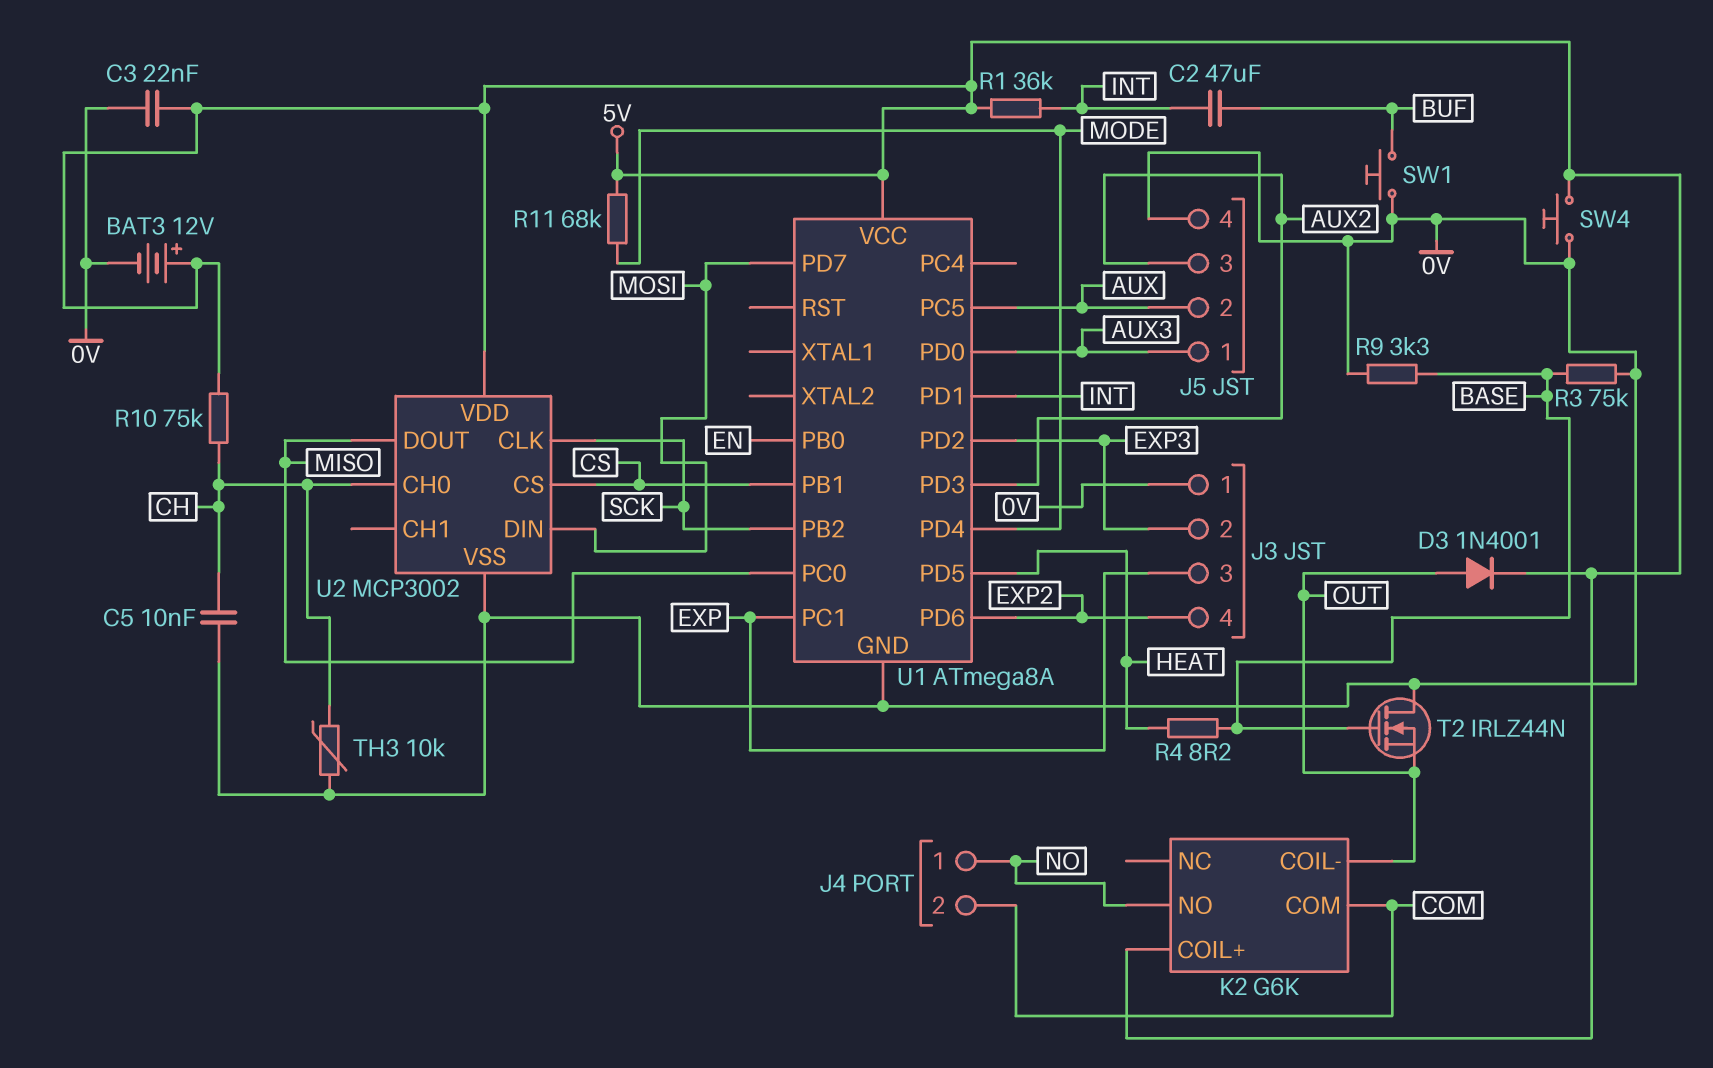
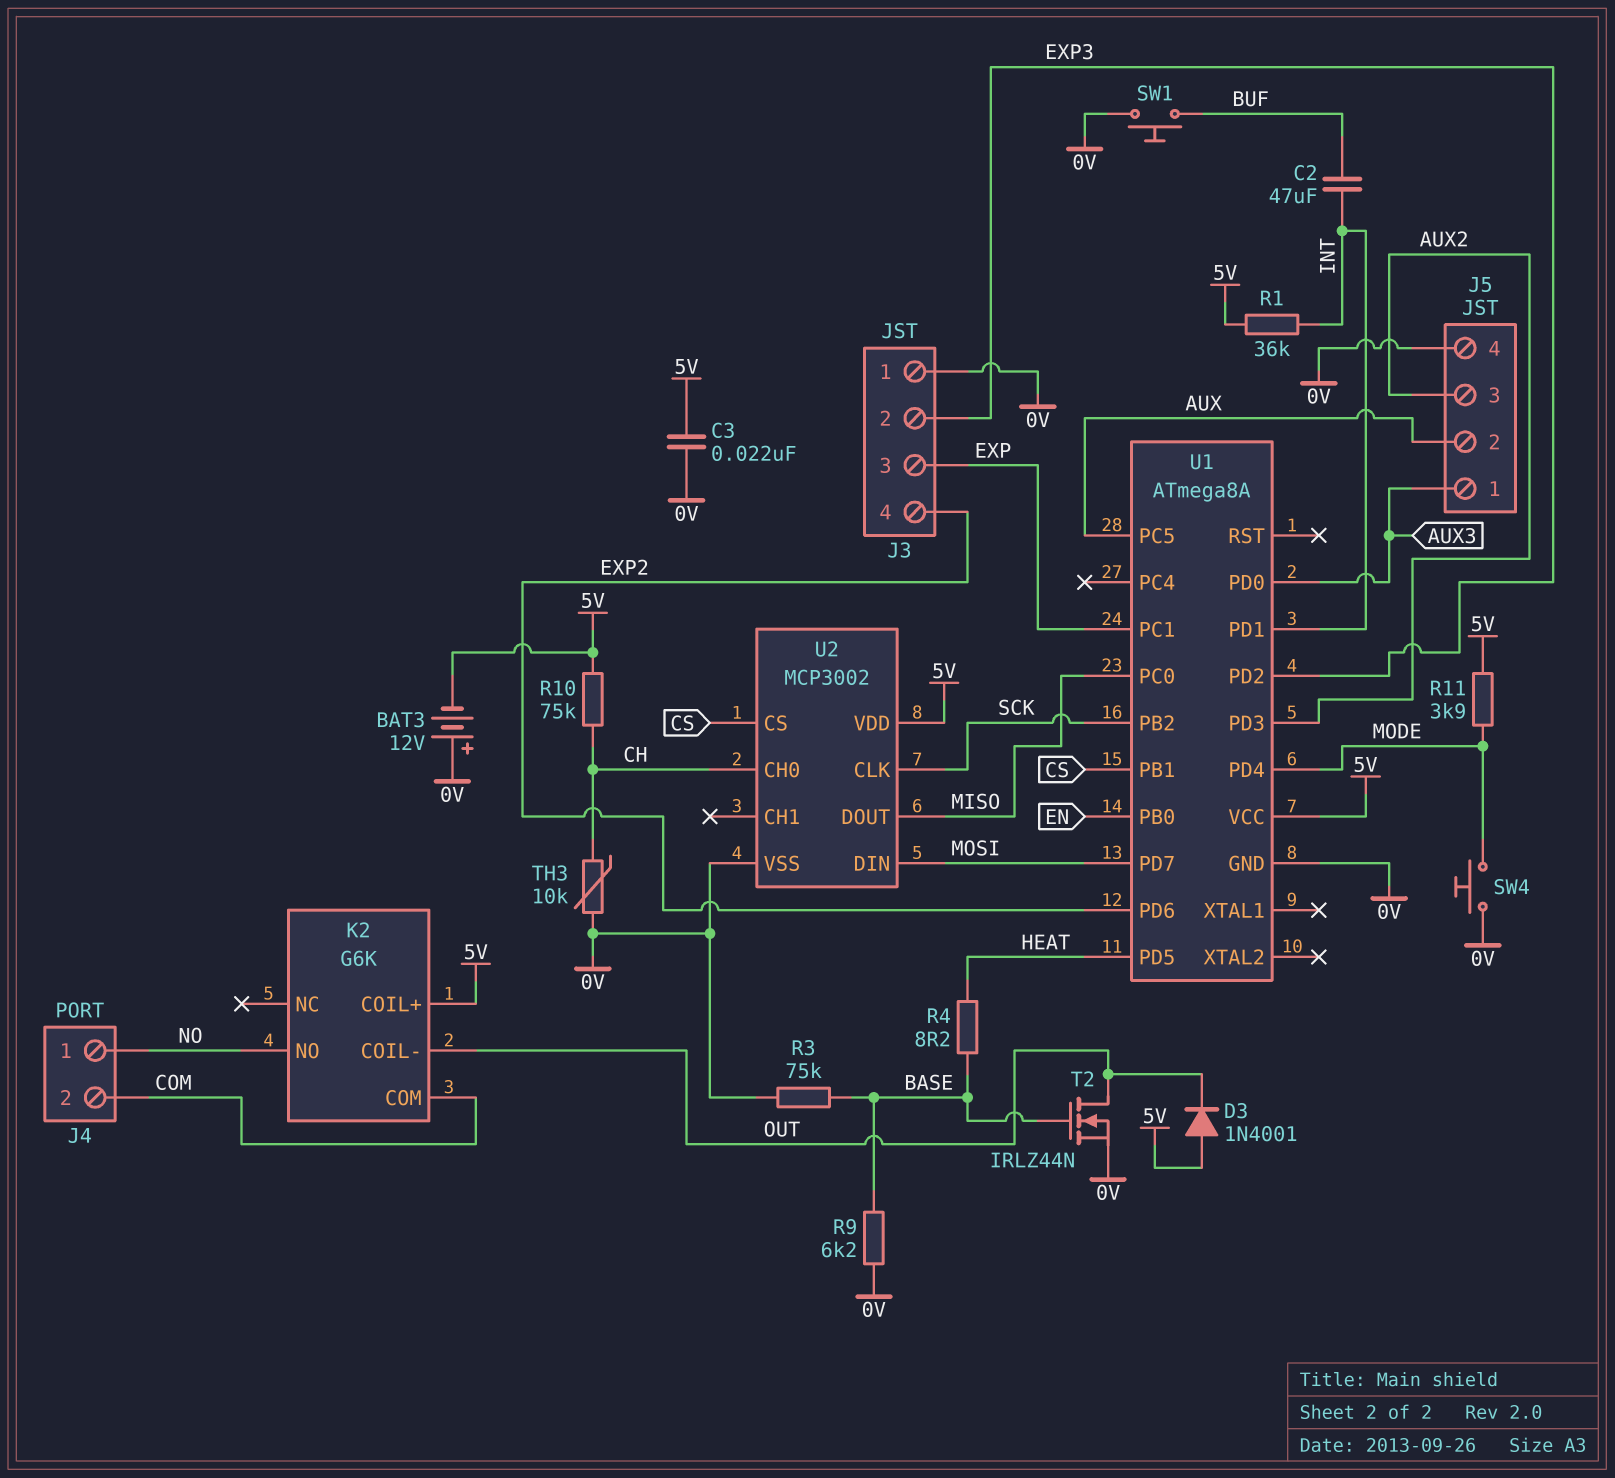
BAT3: 12V (plus 5V, minus 0V) -> 12V (plus 0V, minus 5V)
C5: 10nF (0V, CH) -> none
D3: diode 1N4001 (A OUT, K 5V) -> diode 1N4001 (A 5V, K OUT)
R9: 3.3k (0V, BASE) -> 6.2k (0V, BASE)
R11: 68k (5V, MODE) -> 3.9k (5V, MODE)
SW4: button (0V, 5V) -> button (0V, MODE)
T2: NMOS IRLZ44N (G BASE, D 0V, S OUT) -> NMOS IRLZ44N (G BASE, D OUT, S 0V)

